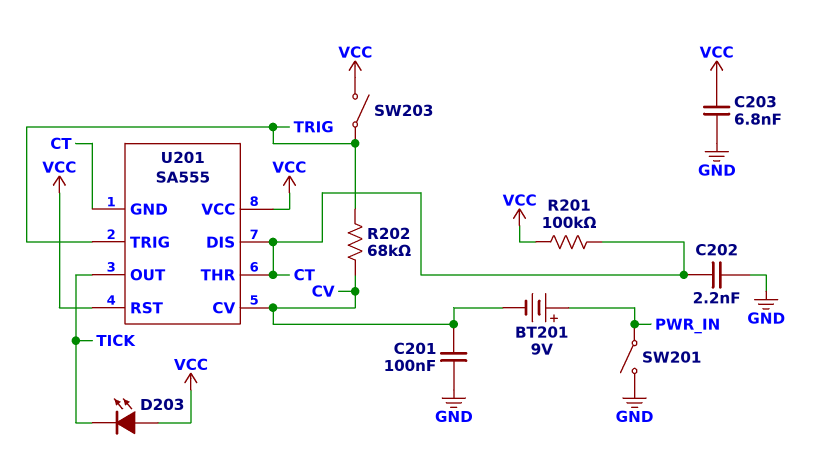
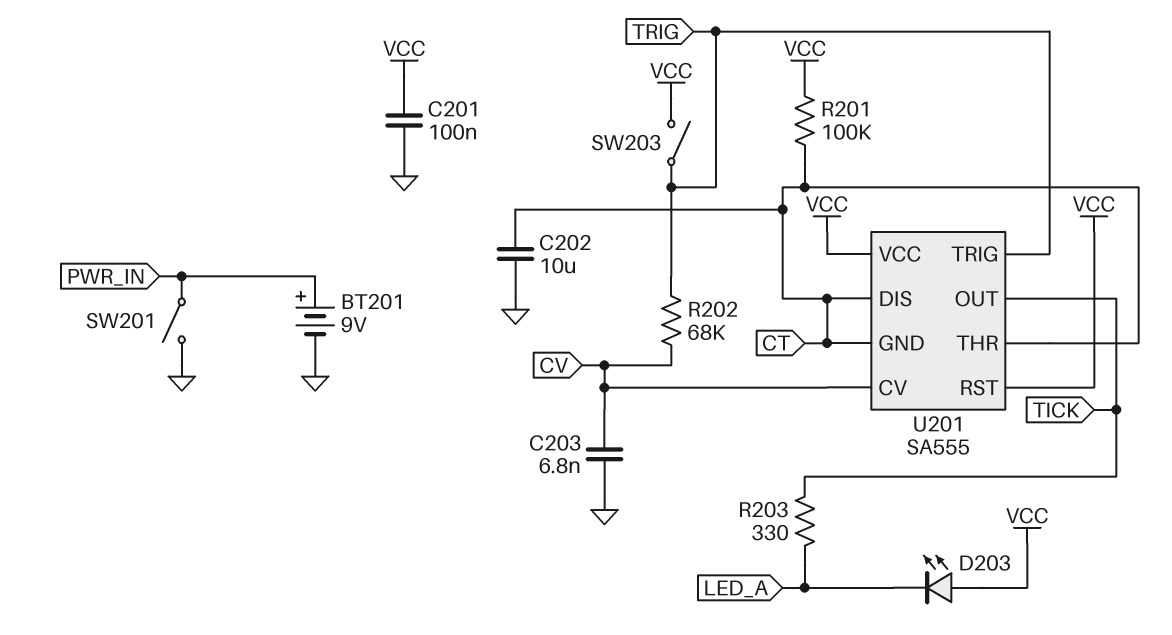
BT201: 9V (plus PWR_IN, minus CV) -> 9V (plus PWR_IN, minus GND)
C201: 100nF (CV, GND) -> 100nF (GND, VCC)
C202: 2.2nF (CT, GND) -> 10uF (CT, GND)
C203: 6.8nF (GND, VCC) -> 6.8nF (CV, GND)
D203: LED (A VCC, K TICK) -> LED (A VCC, K LED_A)
R203: none -> 330 (LED_A, TICK)

